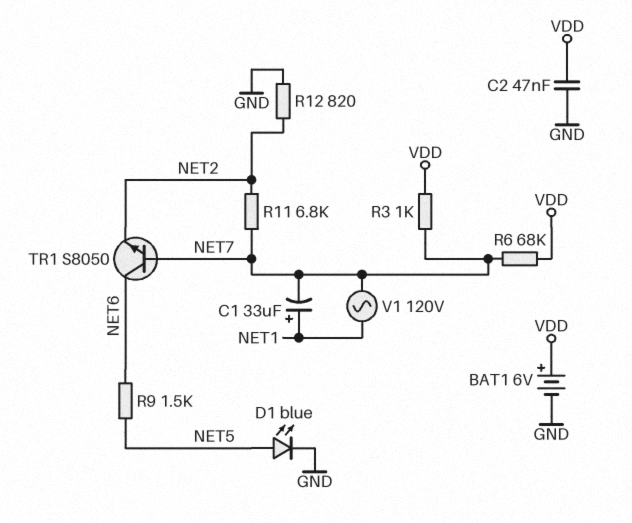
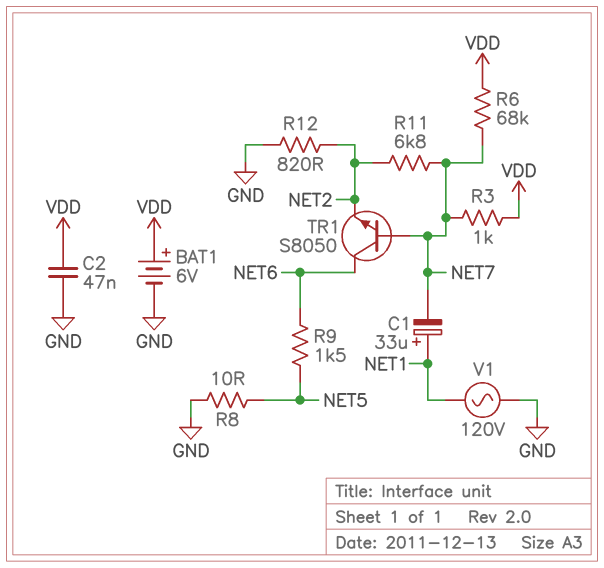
D1: LED blue (A NET5, K GND) -> none
R8: none -> 10 (GND, NET5)
V1: AC 120V (NET1, NET7) -> AC 120V (GND, NET1)

